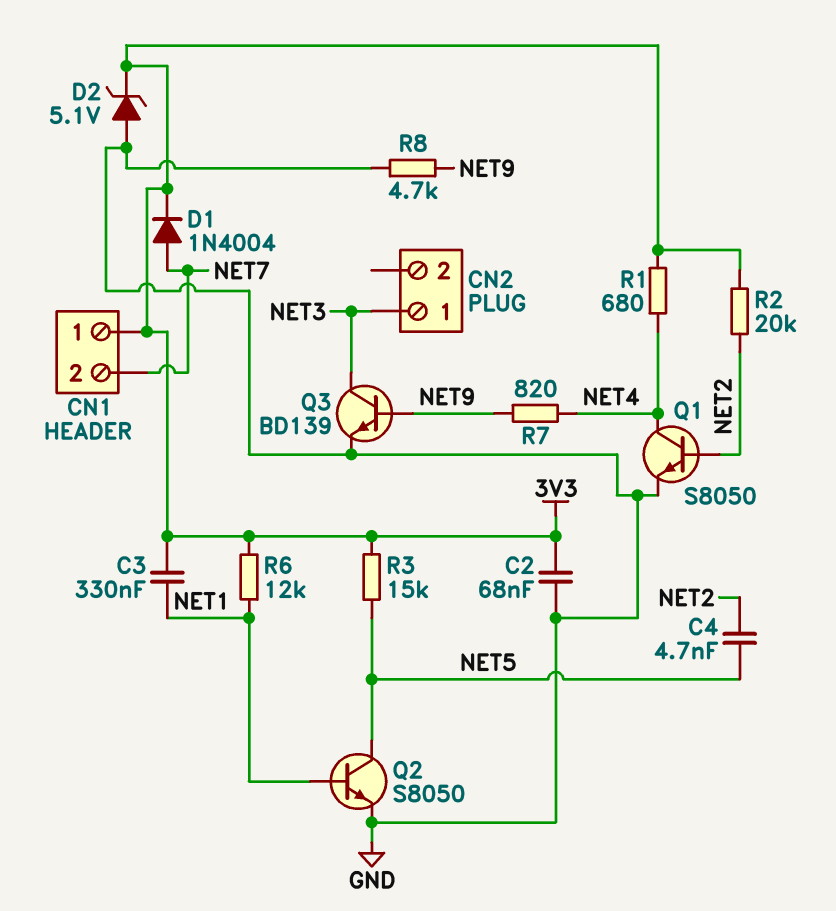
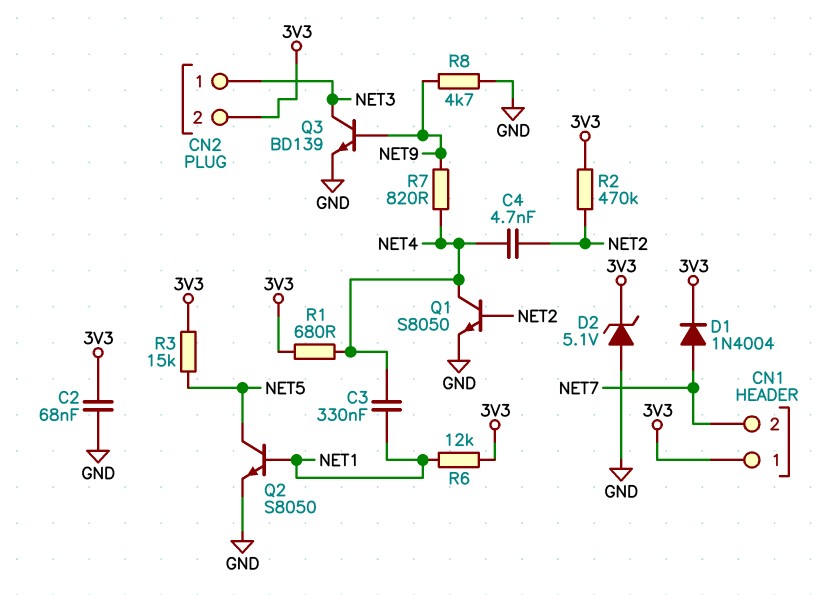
C3: 330nF (3V3, NET1) -> 330nF (NET1, NET4)
C4: 4.7nF (NET2, NET5) -> 4.7nF (NET2, NET4)
CN2 pin 2: none -> 3V3
R2: 20k (3V3, NET2) -> 470k (3V3, NET2)

